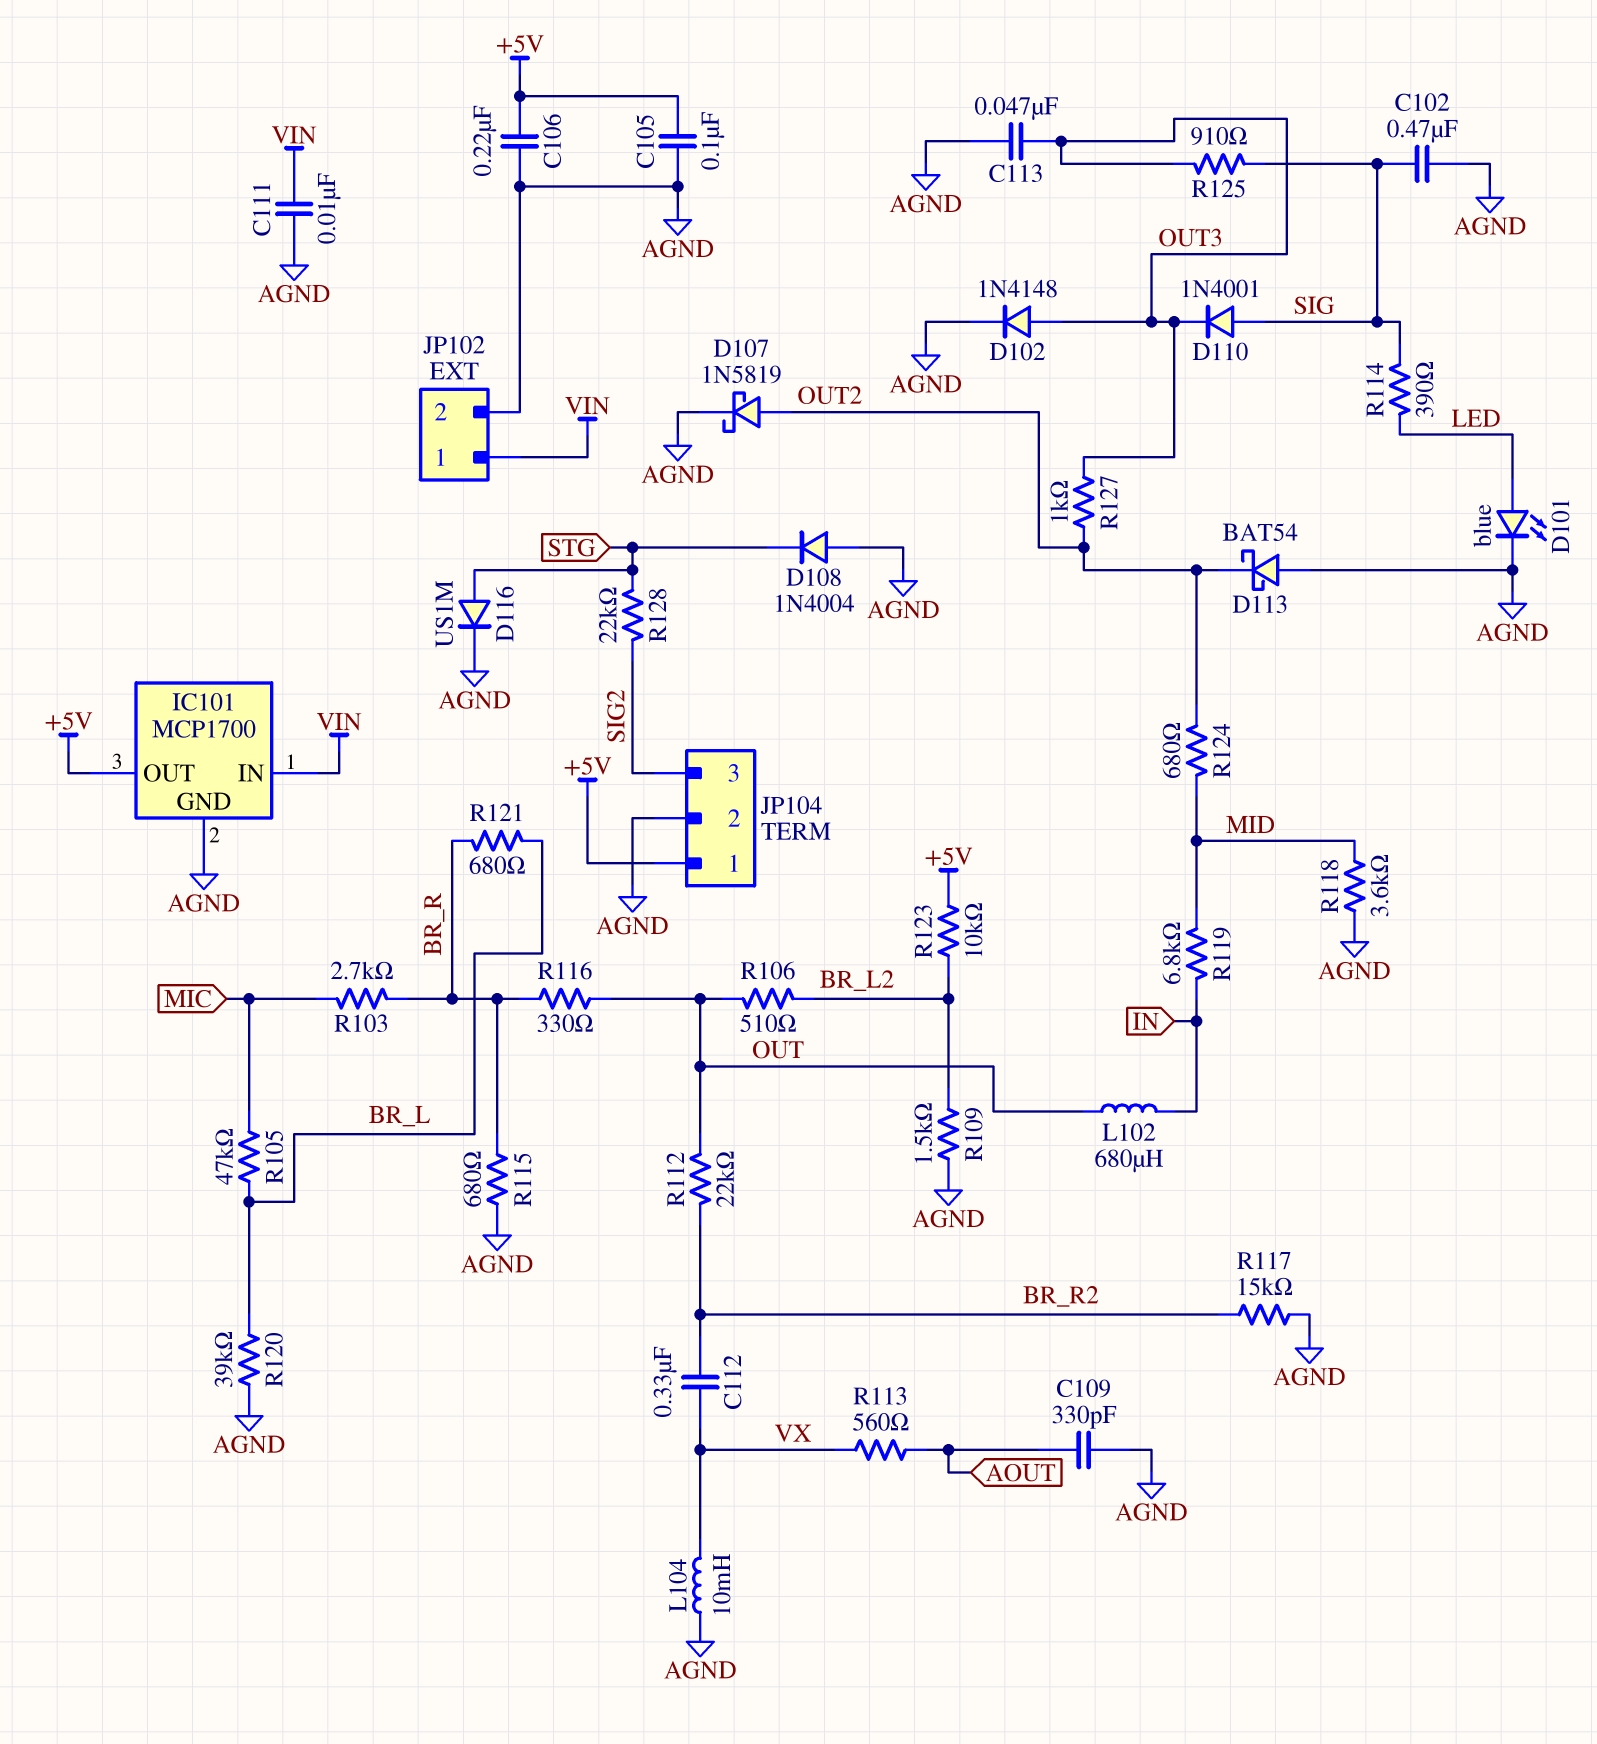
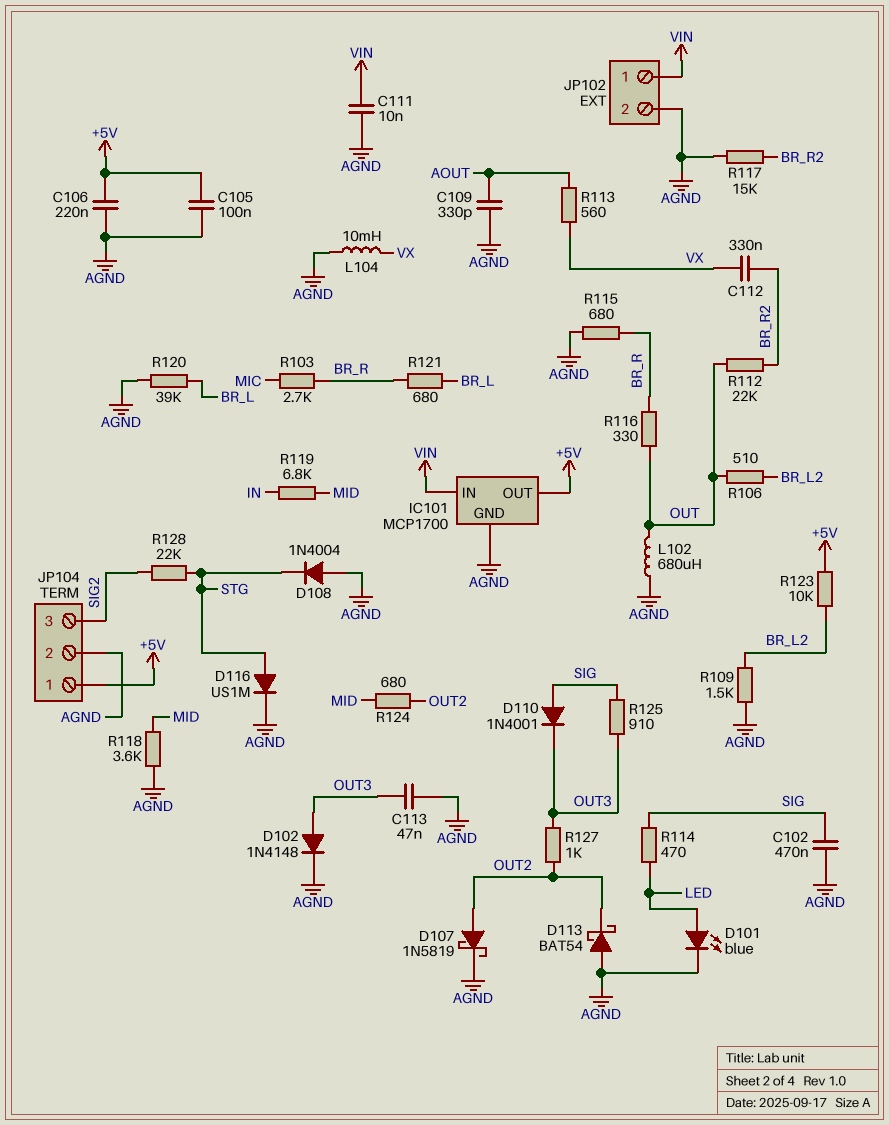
L102: 680uH (IN, OUT) -> 680uH (AGND, OUT)
R105: 47k (BR_L, MIC) -> none
R114: 390 (LED, SIG) -> 470 (LED, SIG)

